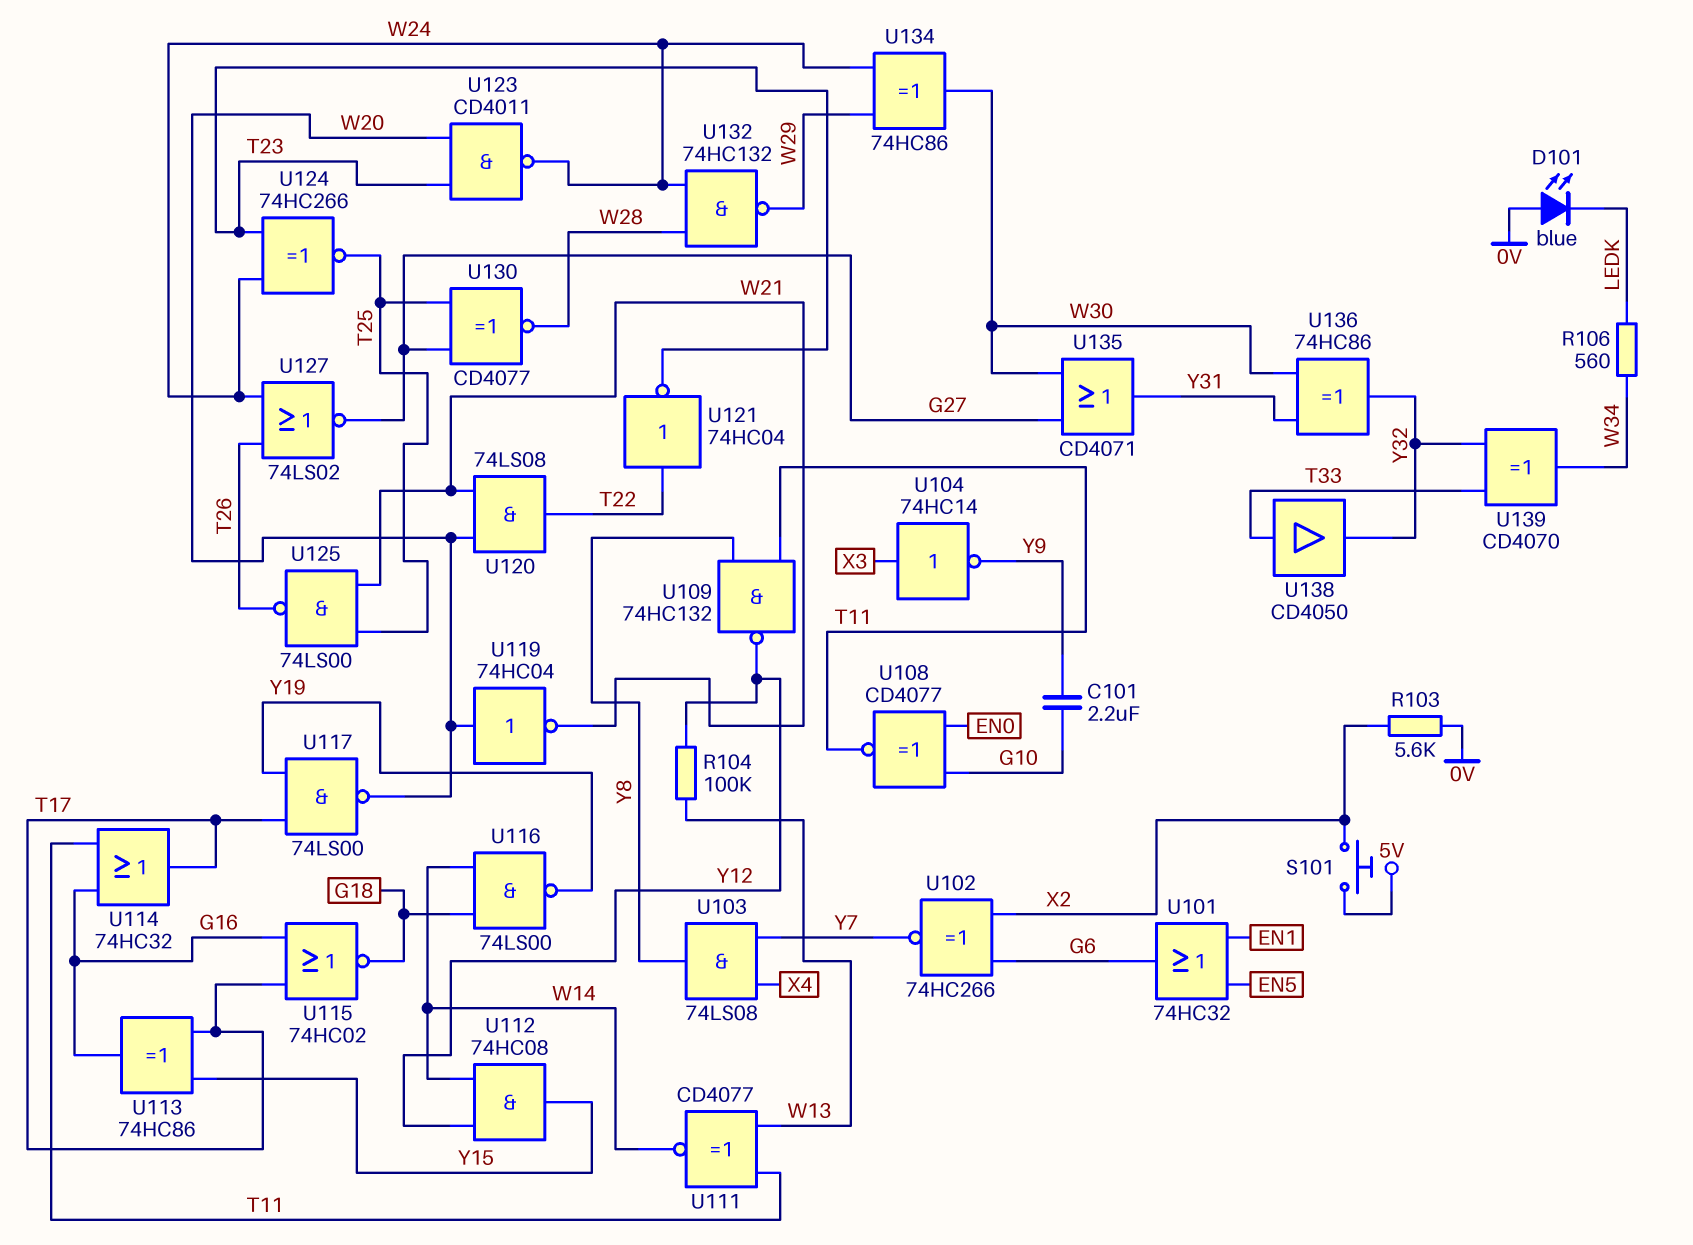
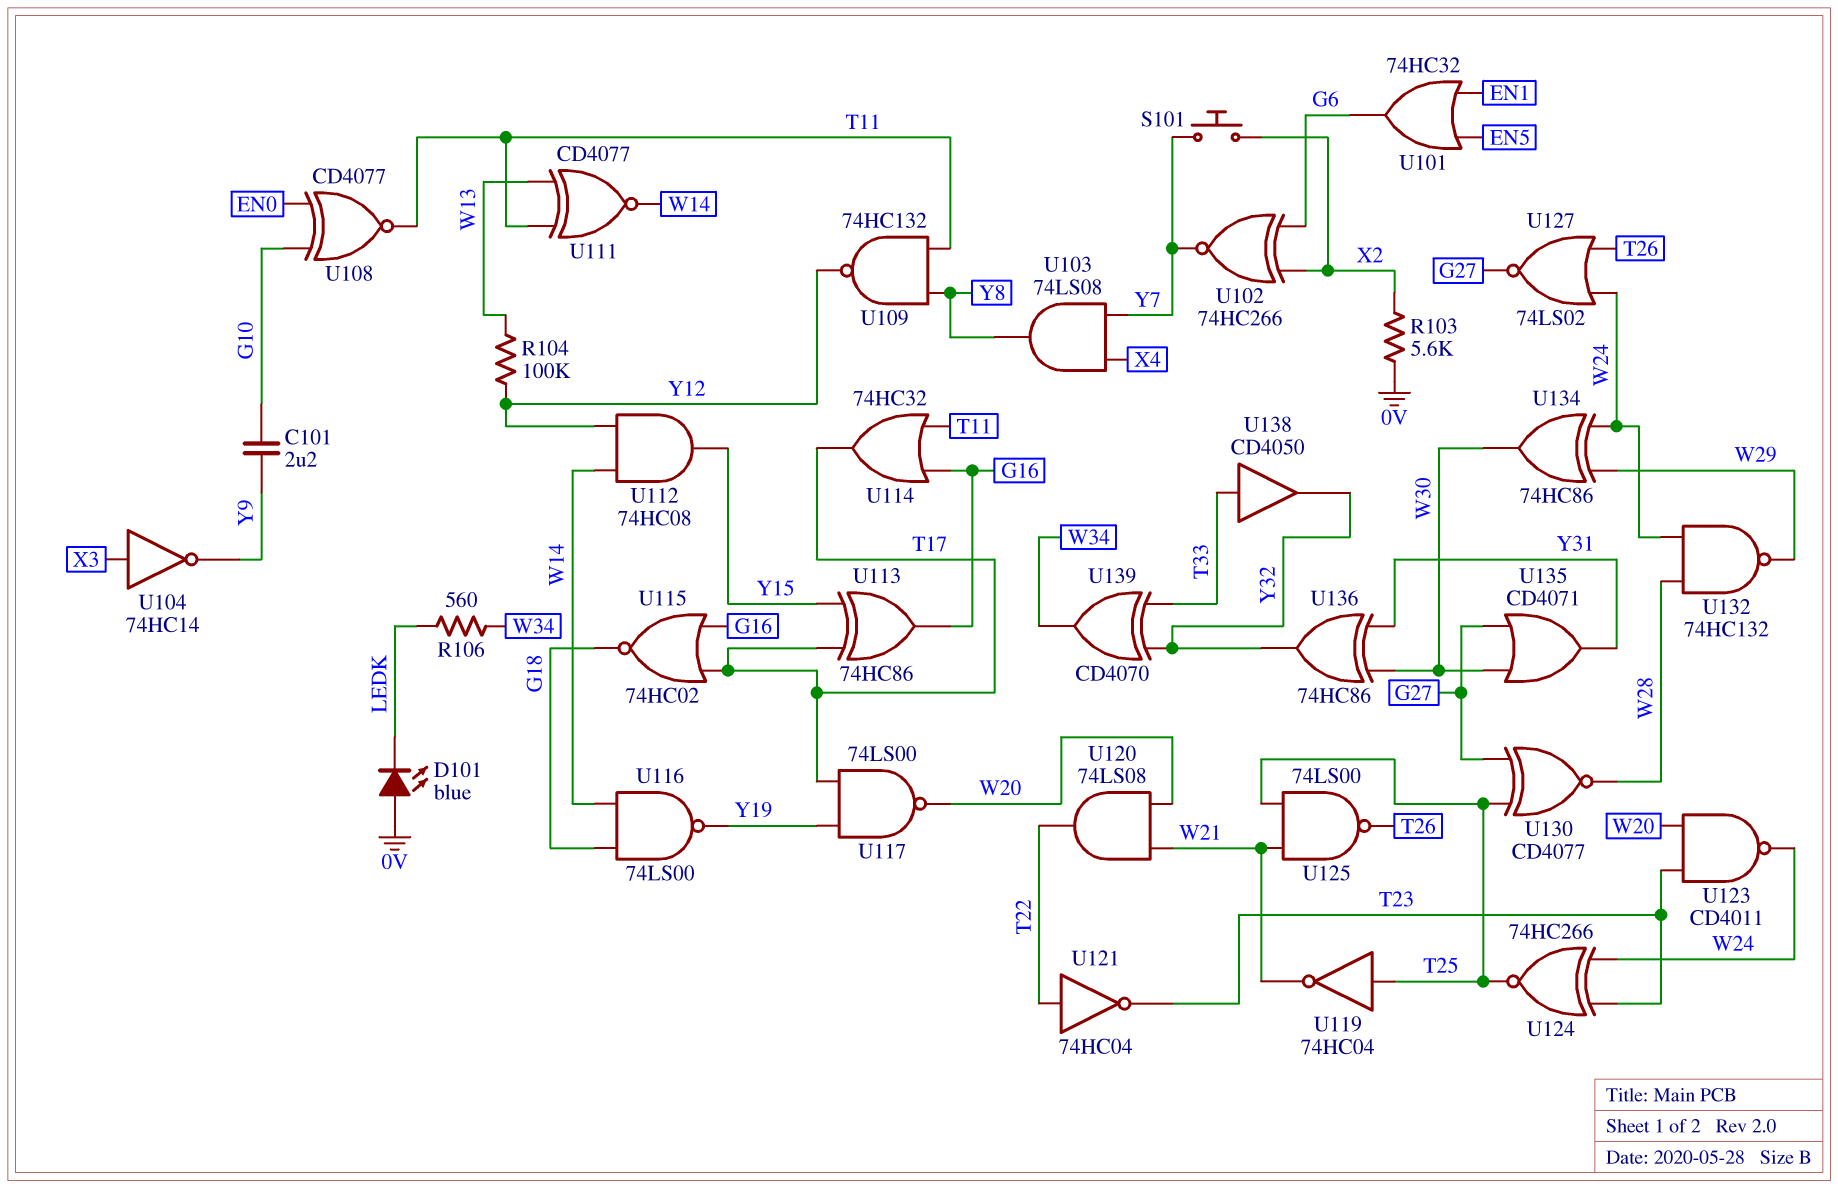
S101: button (5V, X2) -> button (X2, Y7)
U119: NOT 74HC04 (in W20, out W21) -> NOT 74HC04 (in T25, out W21)

